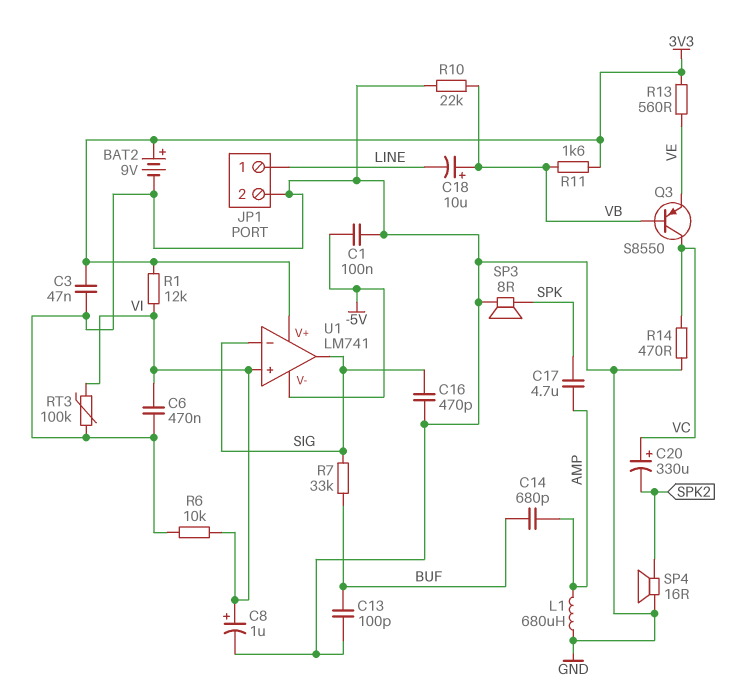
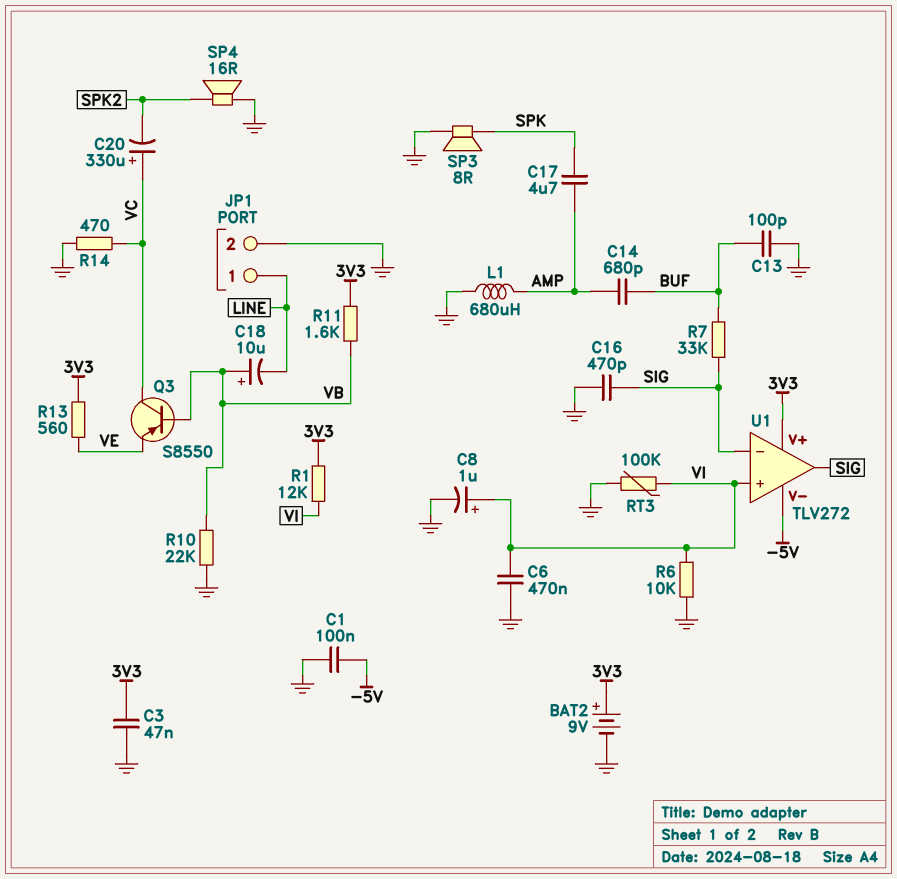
U1: LM741 -> TLV272

